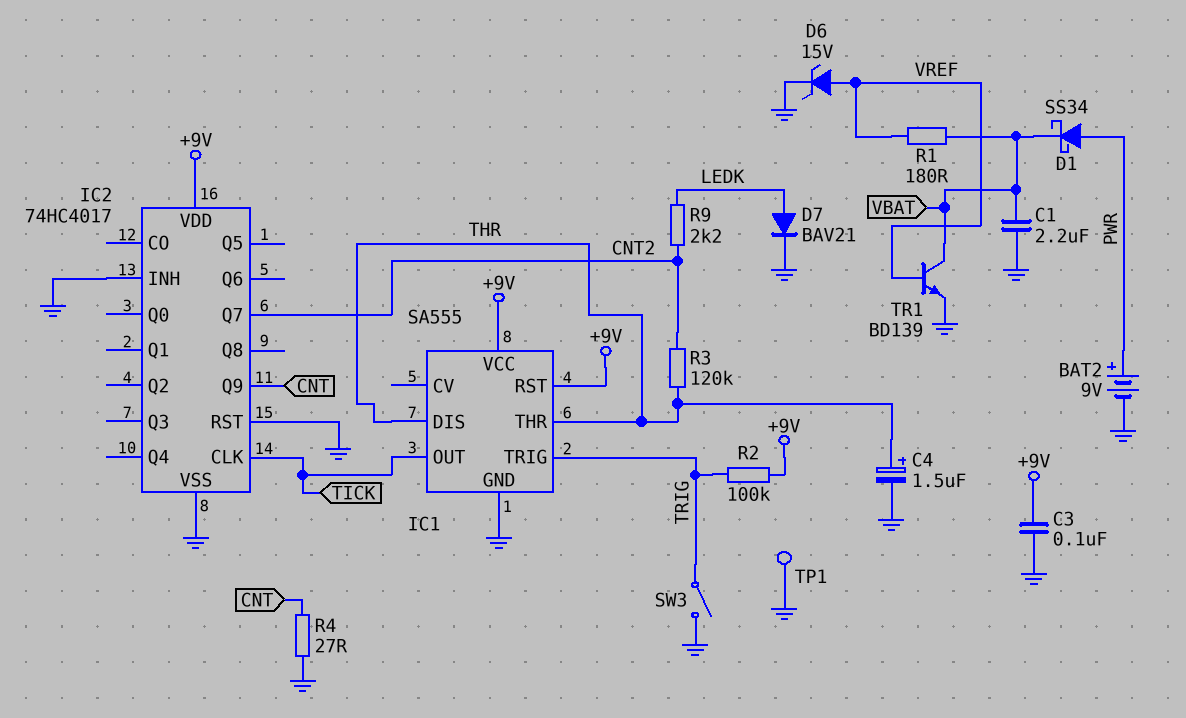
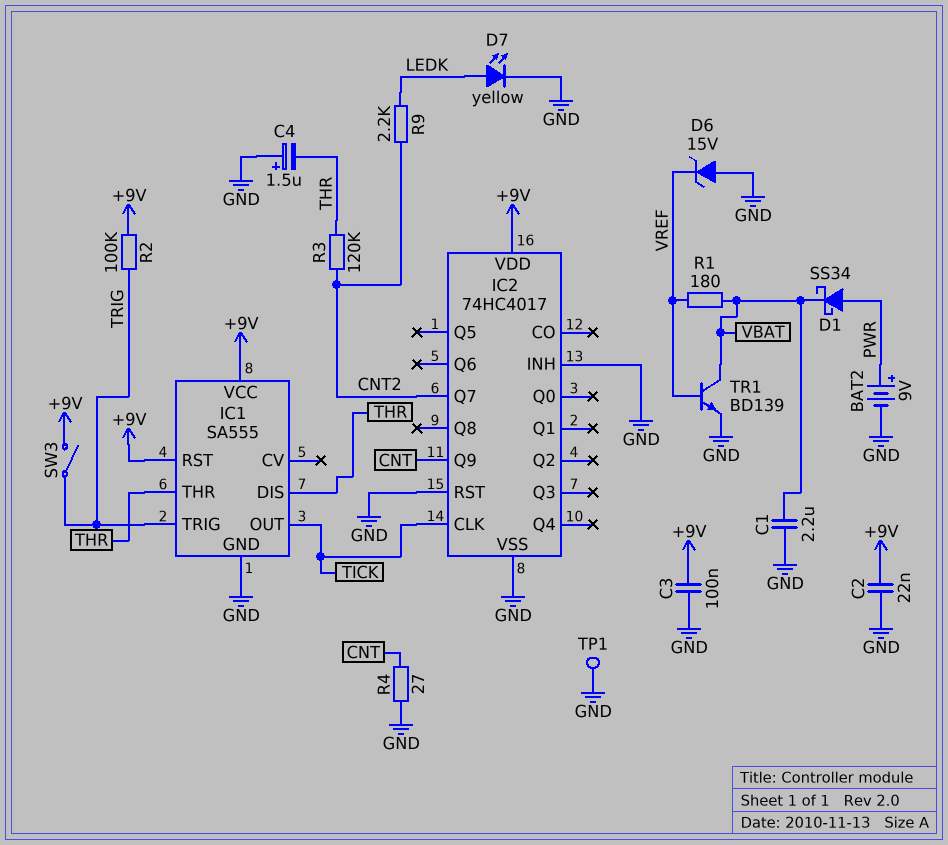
C2: none -> 22nF (+9V, GND)
C4: 1.5uF (plus THR, minus GND) -> 1.5uF (plus GND, minus THR)
D6: zener 15V (A VREF, K GND) -> zener 15V (A GND, K VREF)
D7: diode BAV21 (A LEDK, K GND) -> LED yellow (A LEDK, K GND)
SW3: switch (GND, TRIG) -> switch (+9V, TRIG)

